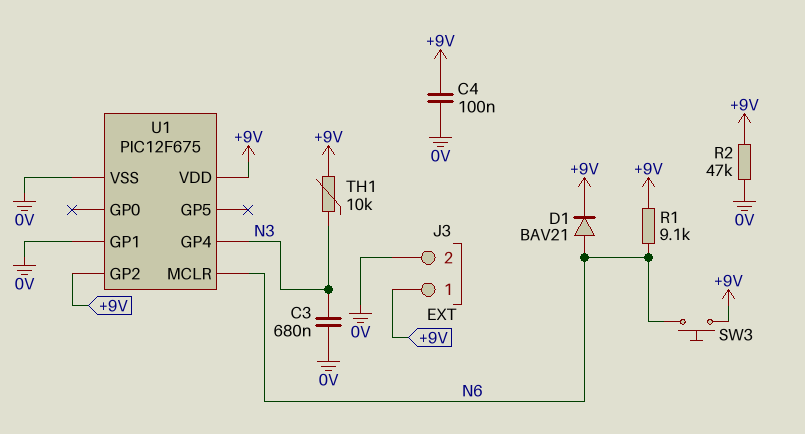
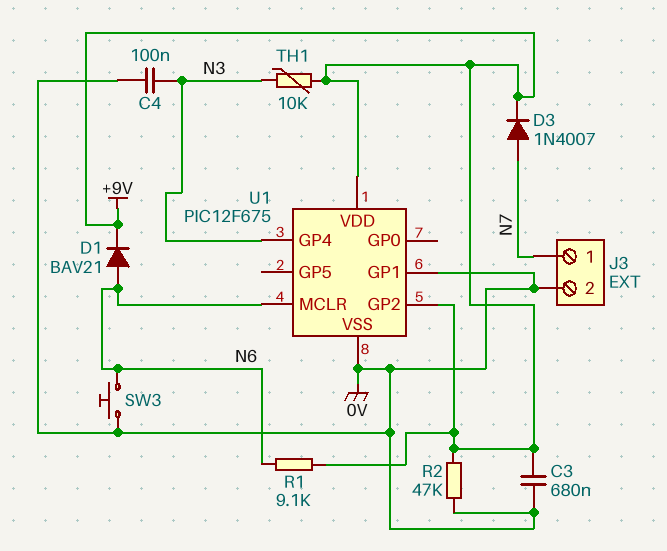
C3: 680nF (0V, N3) -> 680nF (+9V, 0V)
C4: 100nF (+9V, 0V) -> 100nF (0V, N3)
D3: none -> diode 1N4007 (A N7, K +9V)
J3 pin 1: +9V -> N7
SW3: button (+9V, N6) -> button (0V, N6)

